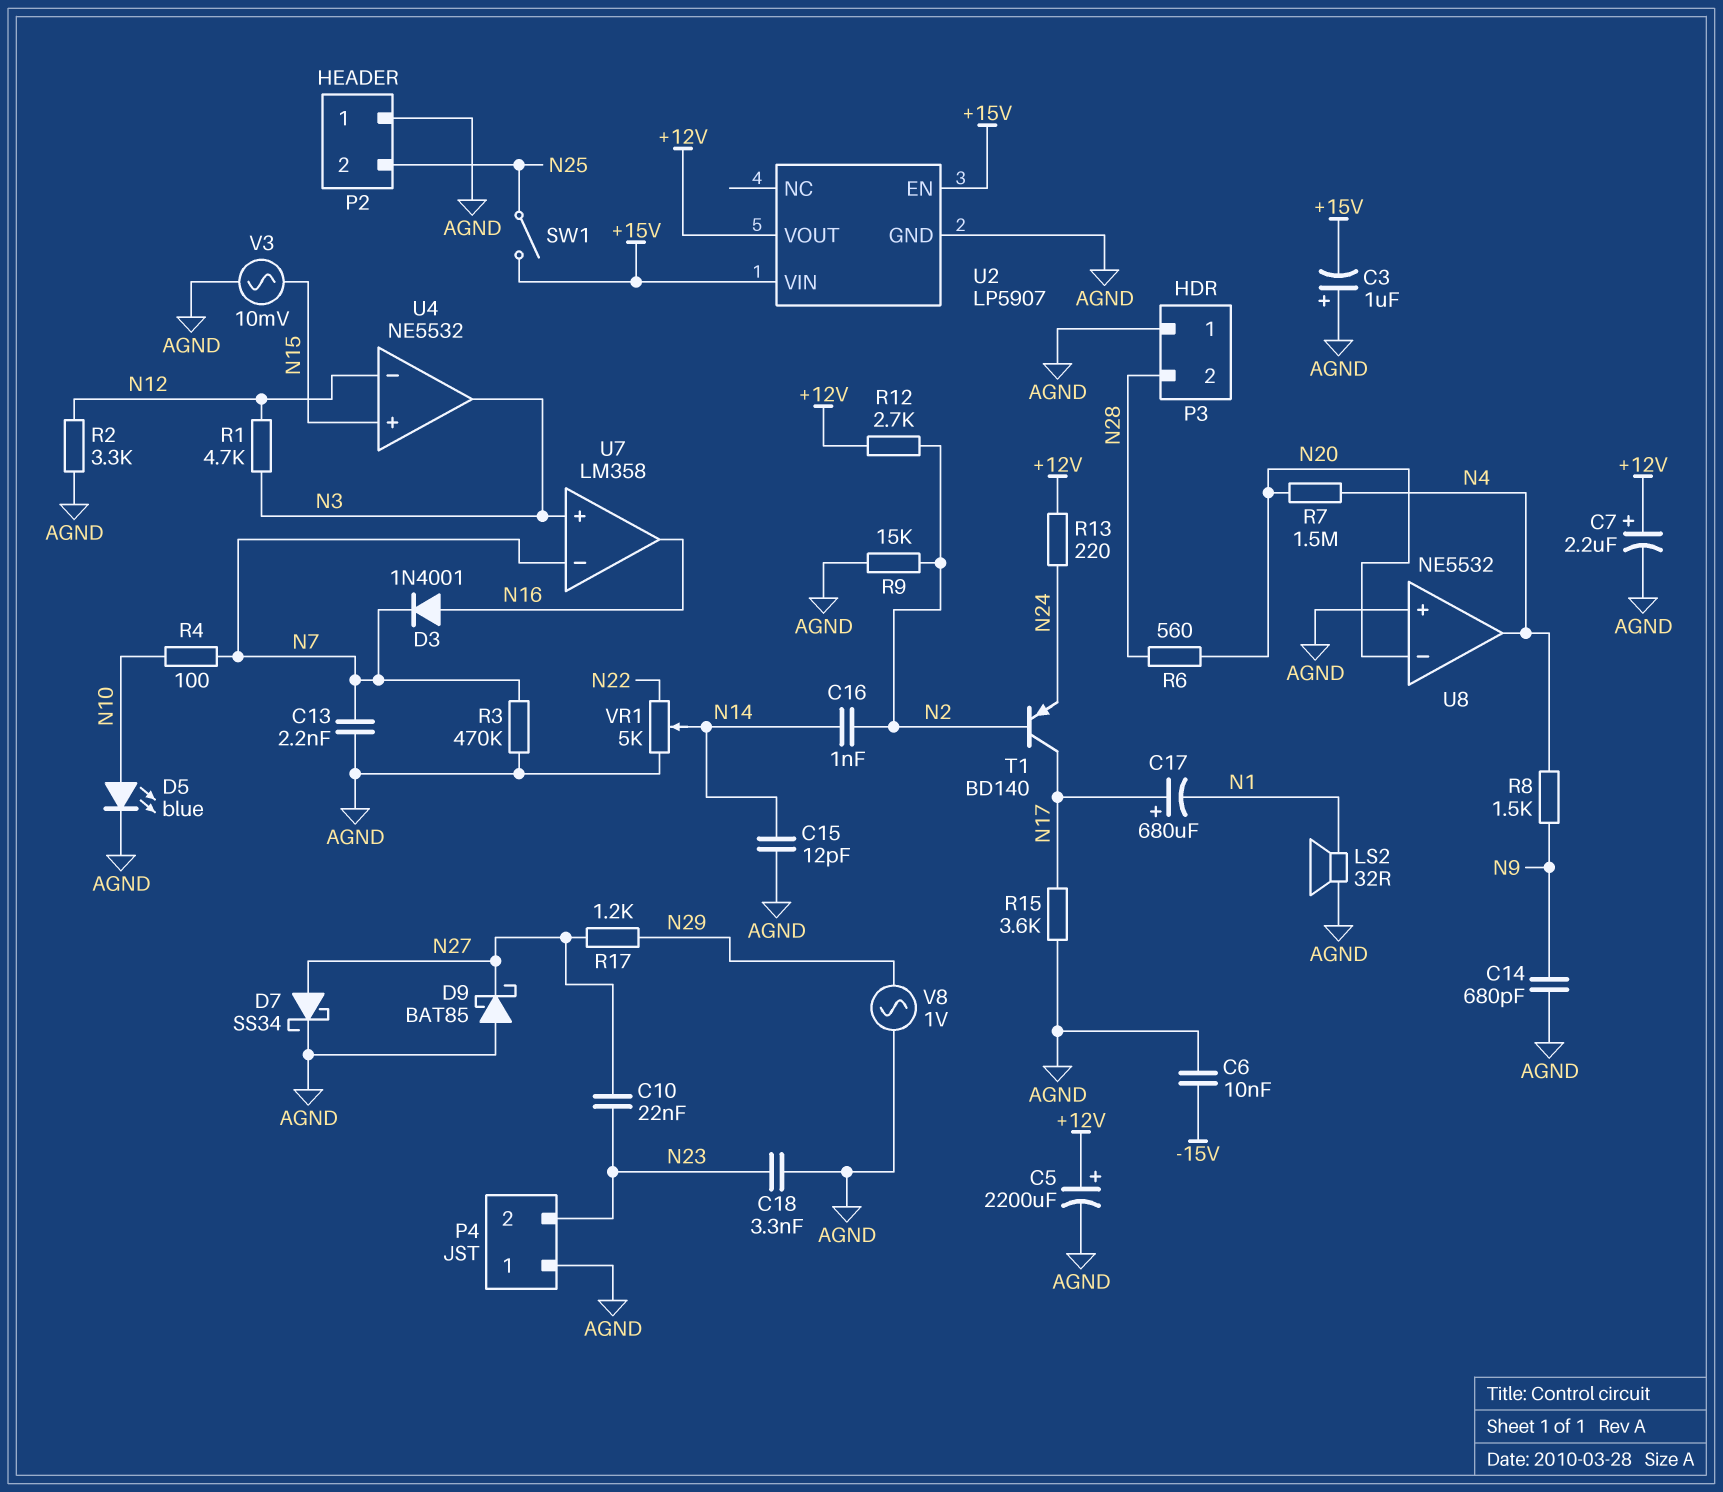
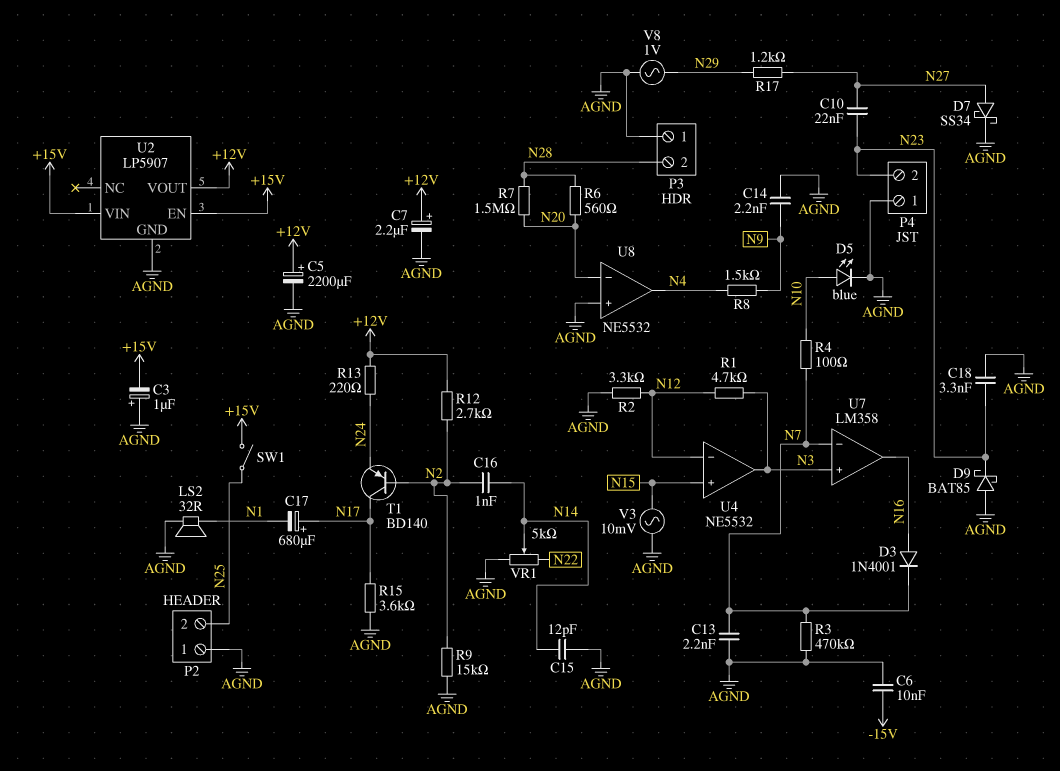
C14: 680pF (AGND, N9) -> 2.2nF (AGND, N9)
D9: schottky BAT85 (A AGND, K N27) -> schottky BAT85 (A AGND, K N23)
R7: 1.5M (N4, N20) -> 1.5M (N20, N28)

